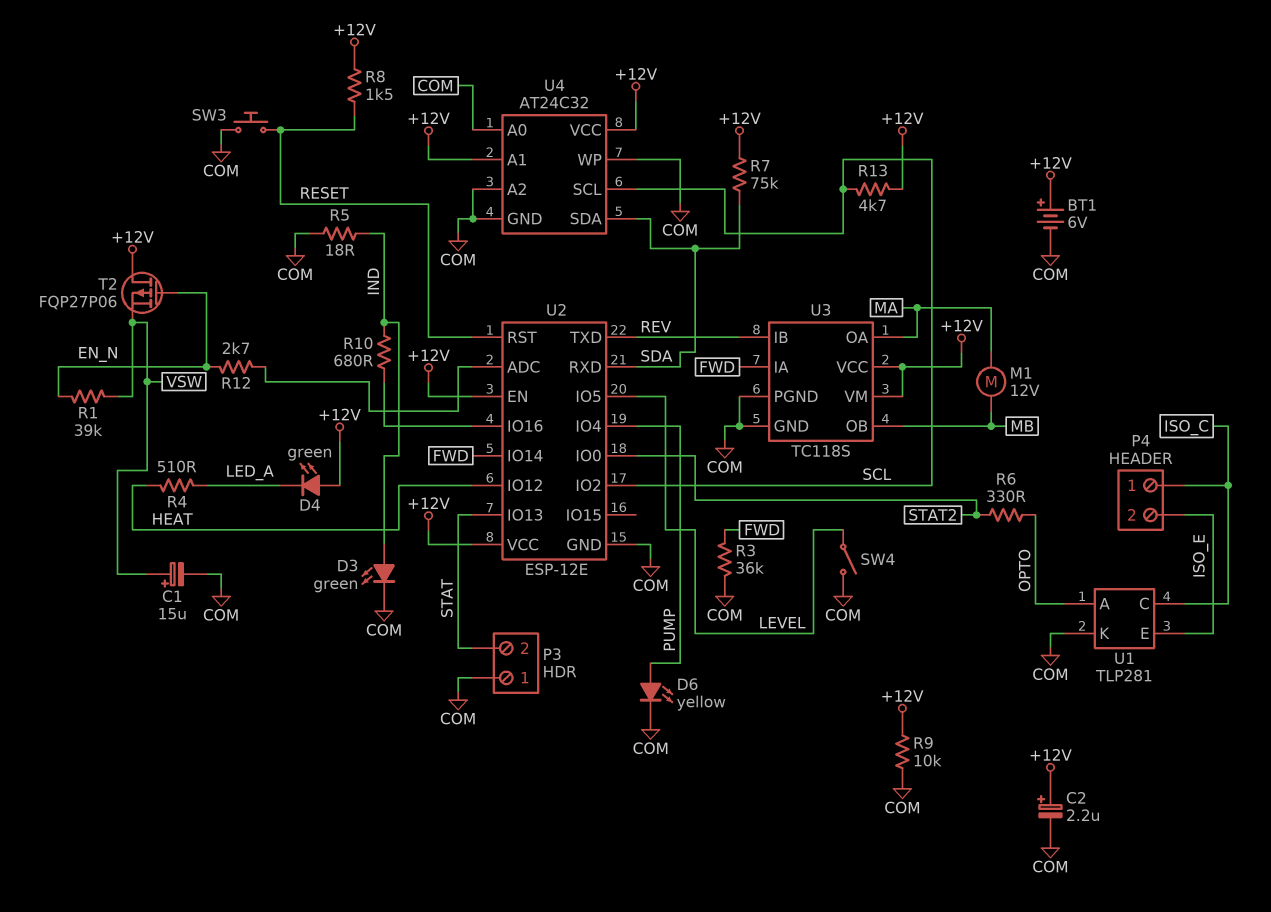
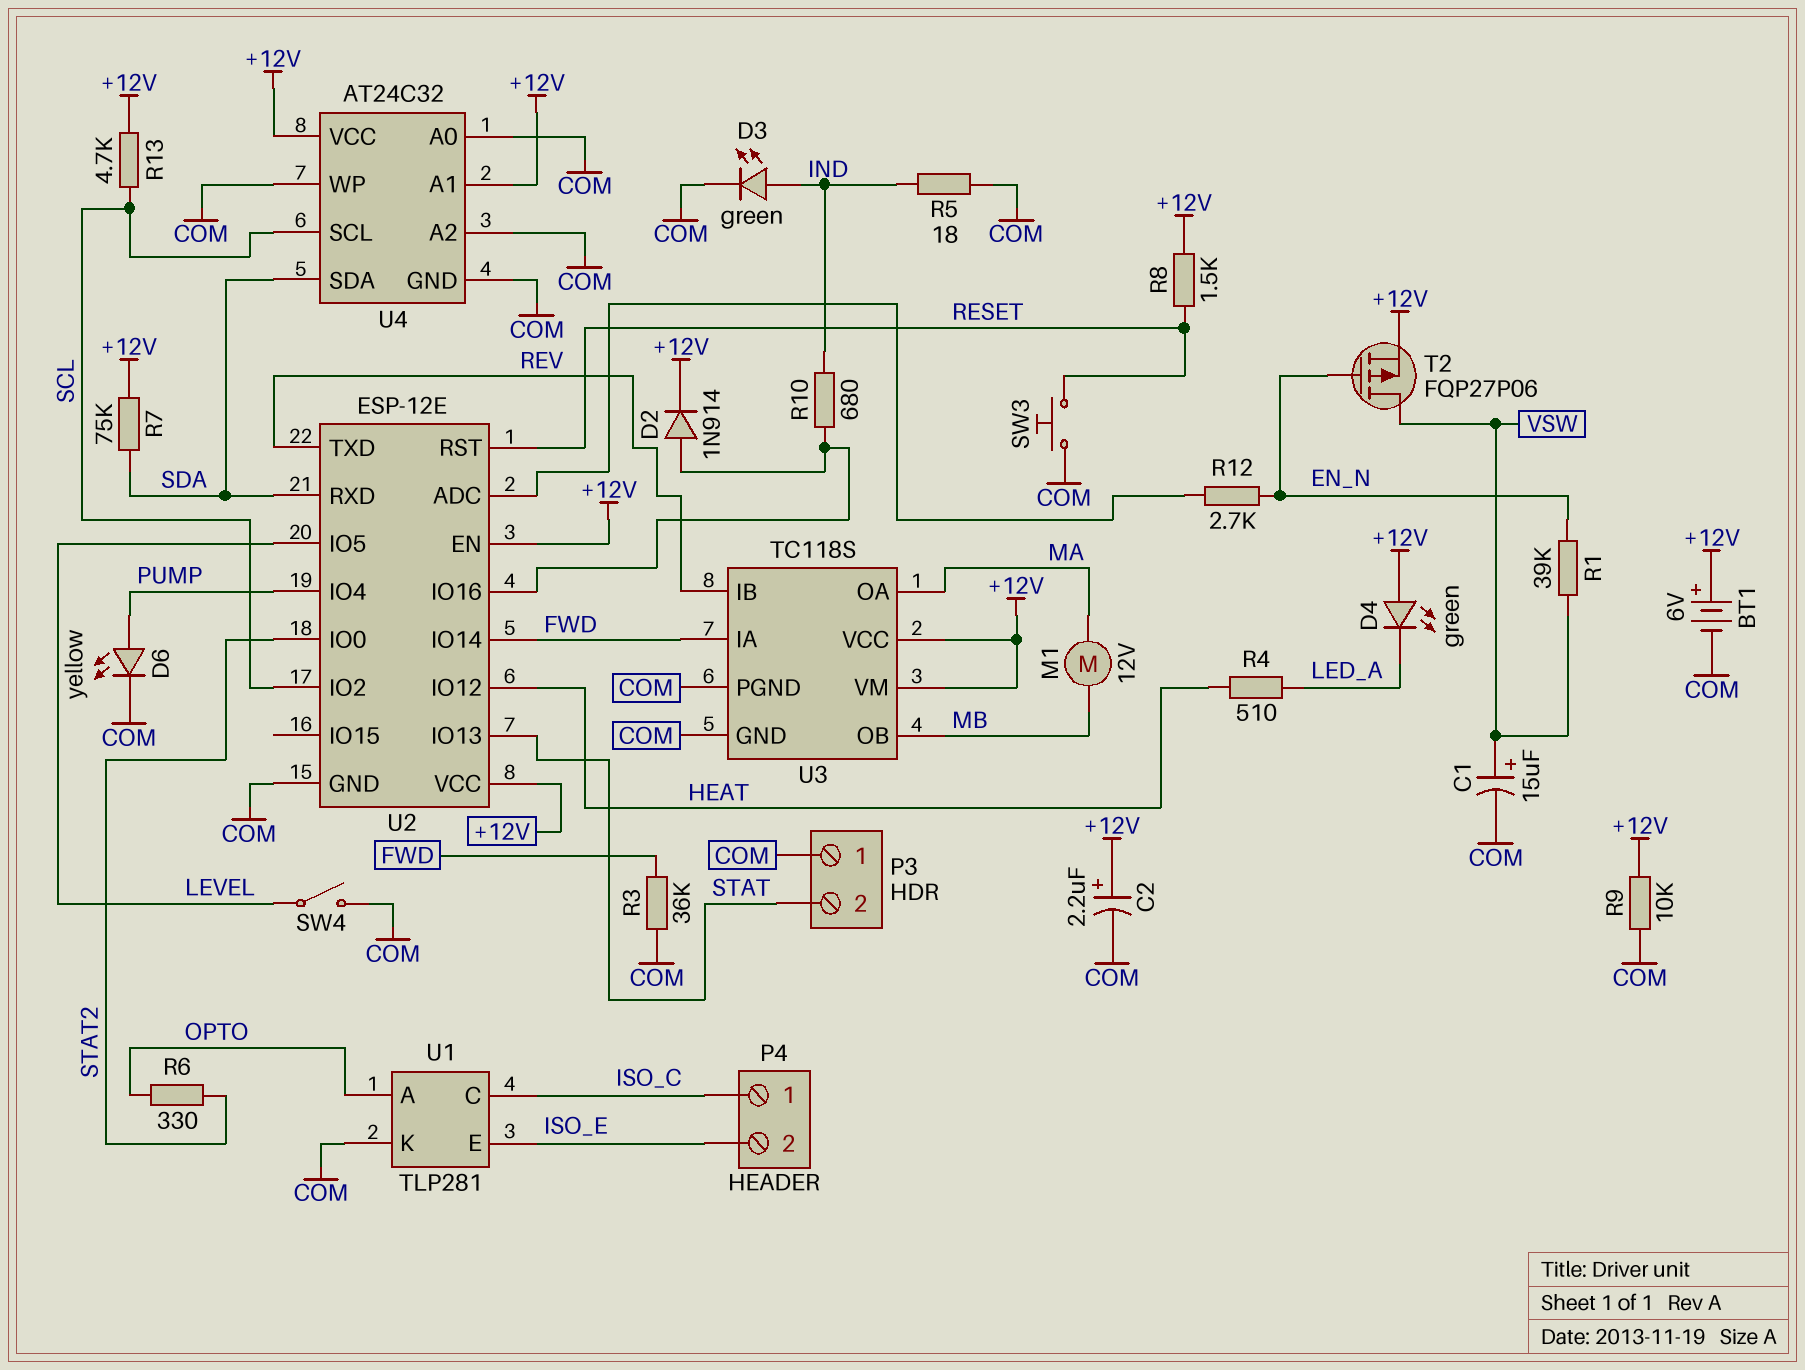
D2: none -> diode 1N914 (A U2/IO16, K +12V)
T2: PMOS FQP27P06 (G EN_N, D +12V, S VSW) -> PMOS FQP27P06 (G EN_N, D VSW, S +12V)

